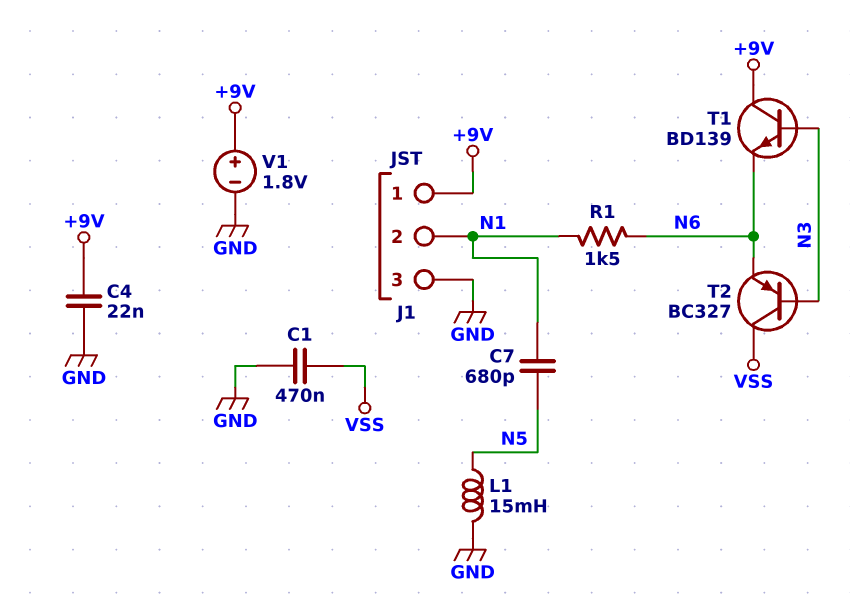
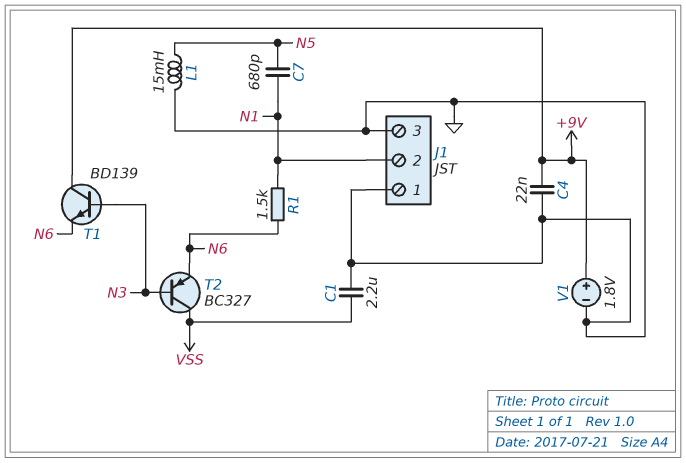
C1: 470nF (GND, VSS) -> 2.2uF (GND, VSS)
J1 pin 1: +9V -> GND

